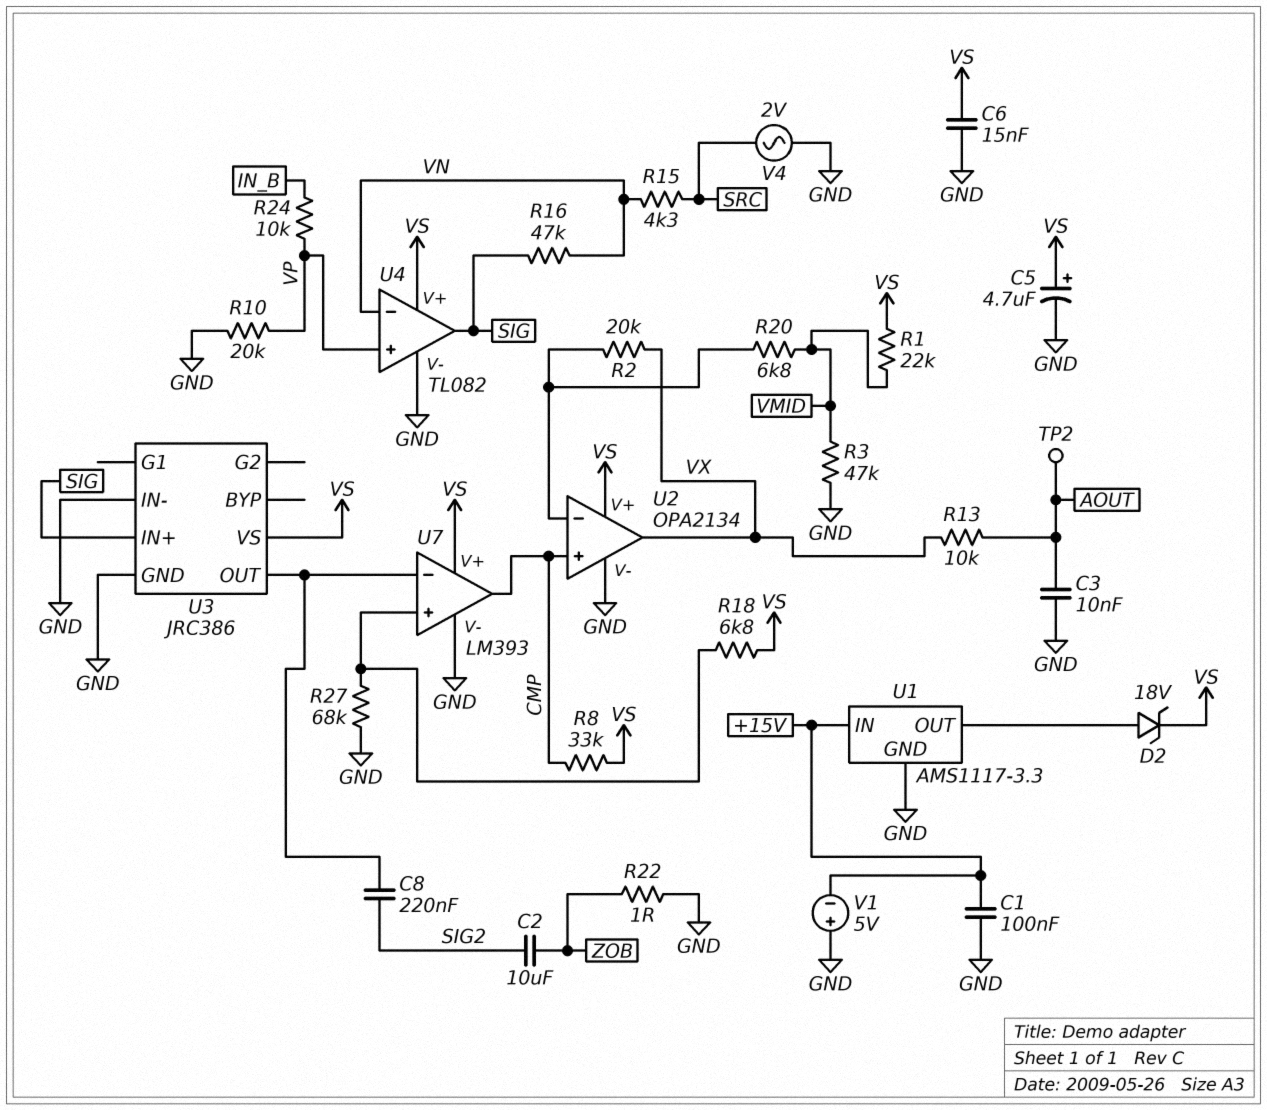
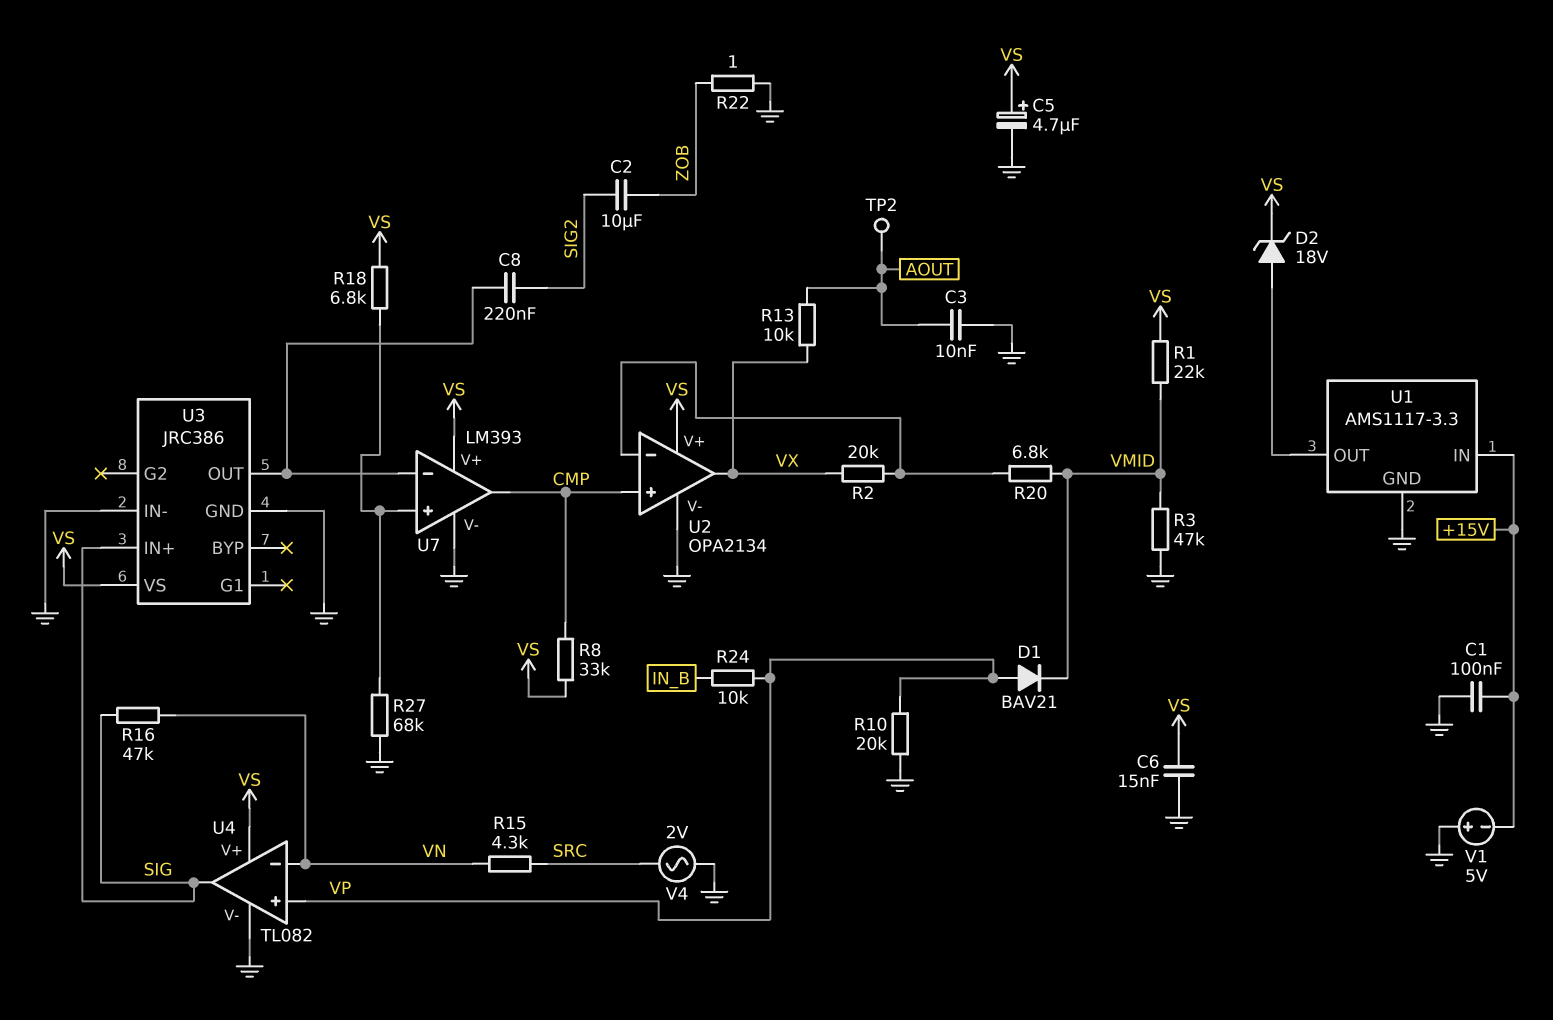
D1: none -> diode BAV21 (A VP, K VMID)

